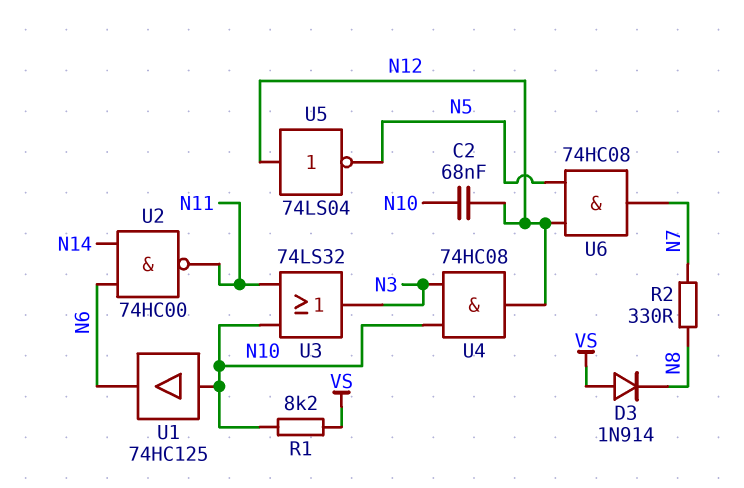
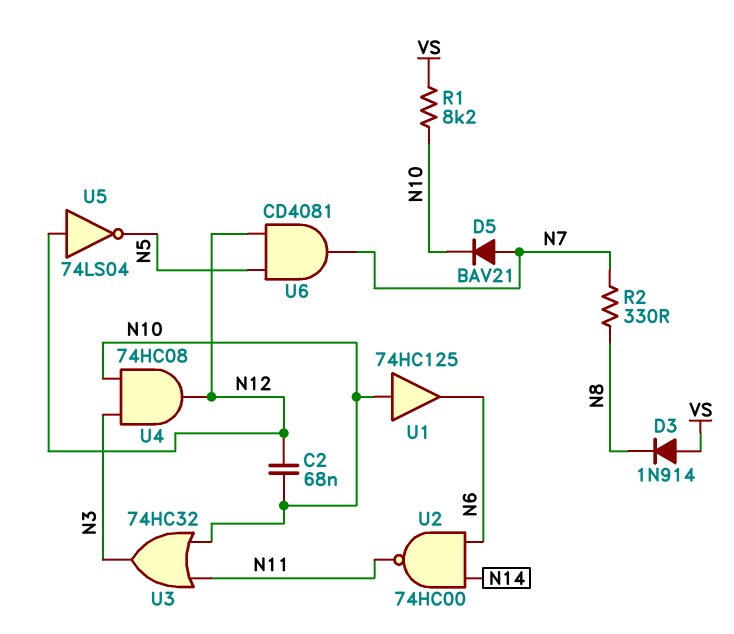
D5: none -> diode BAV21 (A N7, K N10)
U3: OR 74LS32 (in N10, in N11, out N3) -> OR 74HC32 (in N10, in N11, out N3)
U6: AND 74HC08 (in N5, in N12, out N7) -> AND CD4081 (in N5, in N12, out N7)

